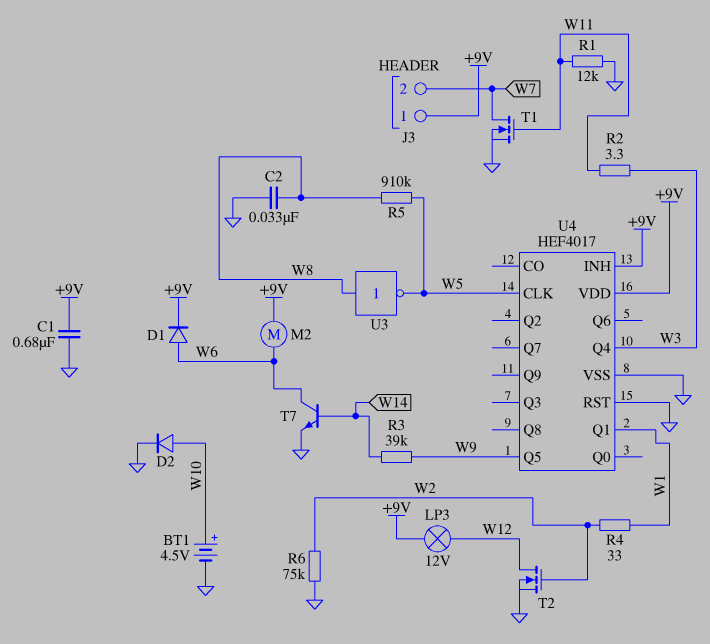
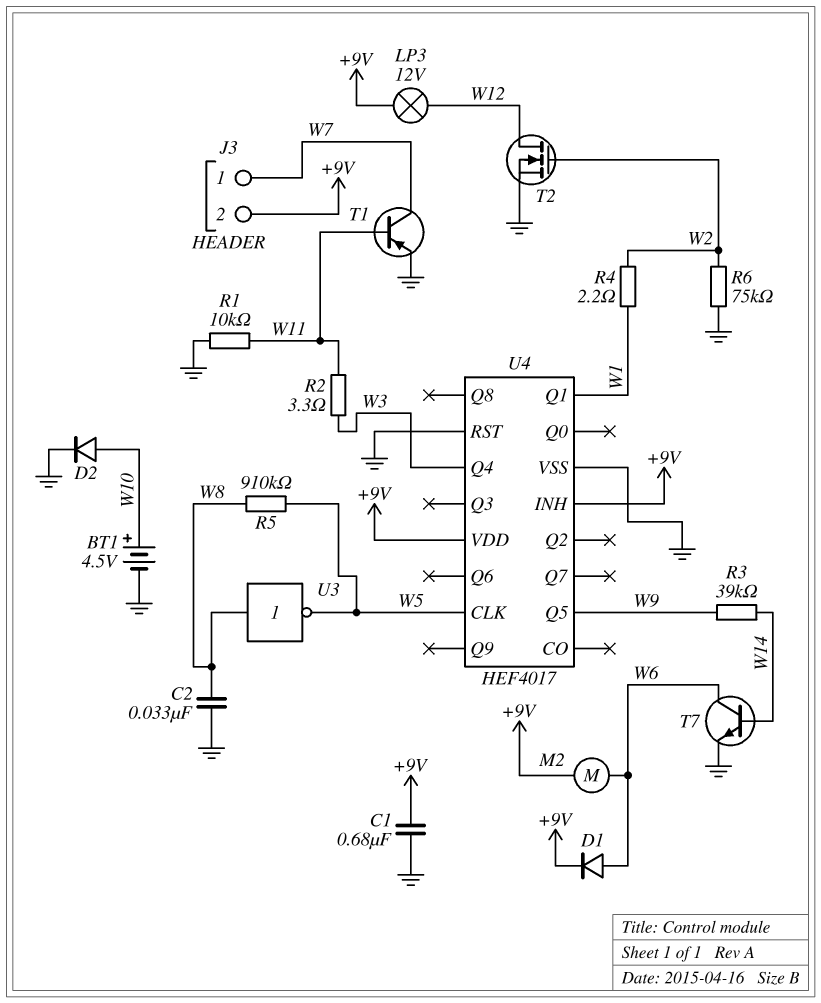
J3 pin 1: +9V -> W7
J3 pin 2: W7 -> +9V
R1: 12k (GND, W11) -> 10k (GND, W11)
R4: 33 (W1, W2) -> 2.2 (W1, W2)
T1: NMOS (G W11, D W7, S GND) -> PNP (B W11, C W7, E GND)

